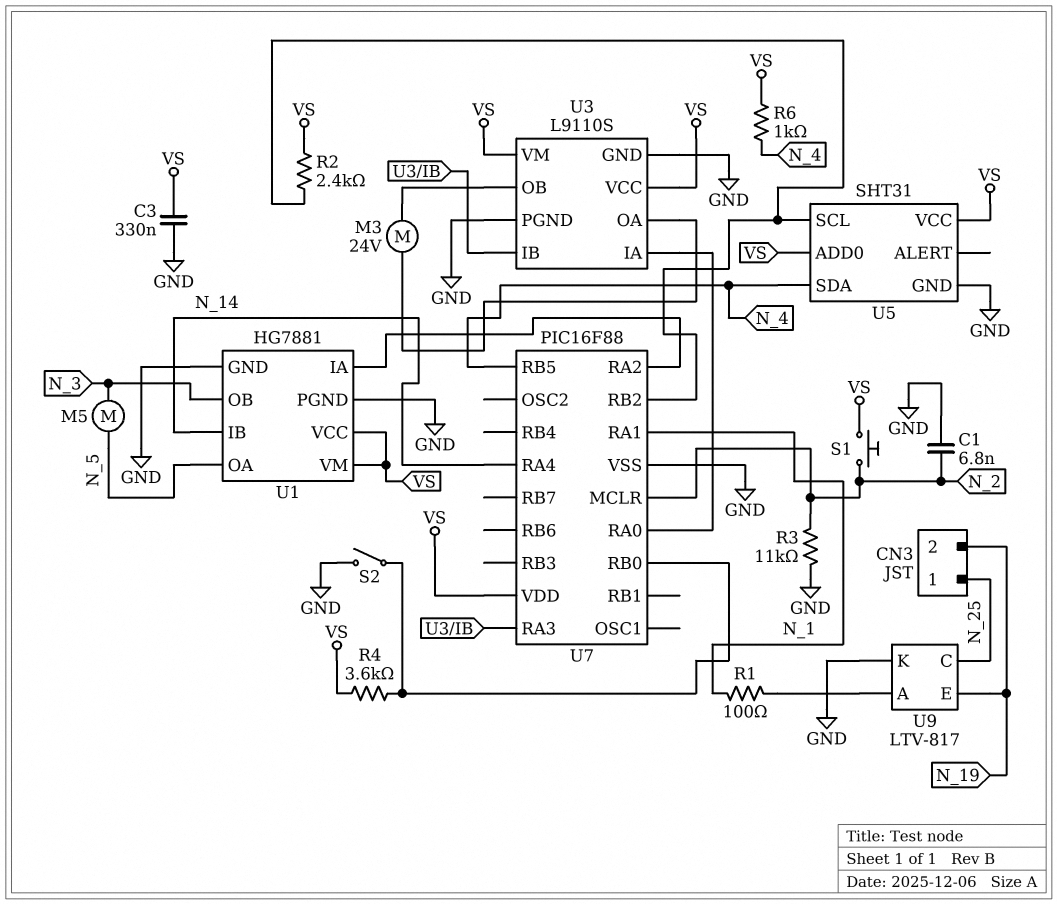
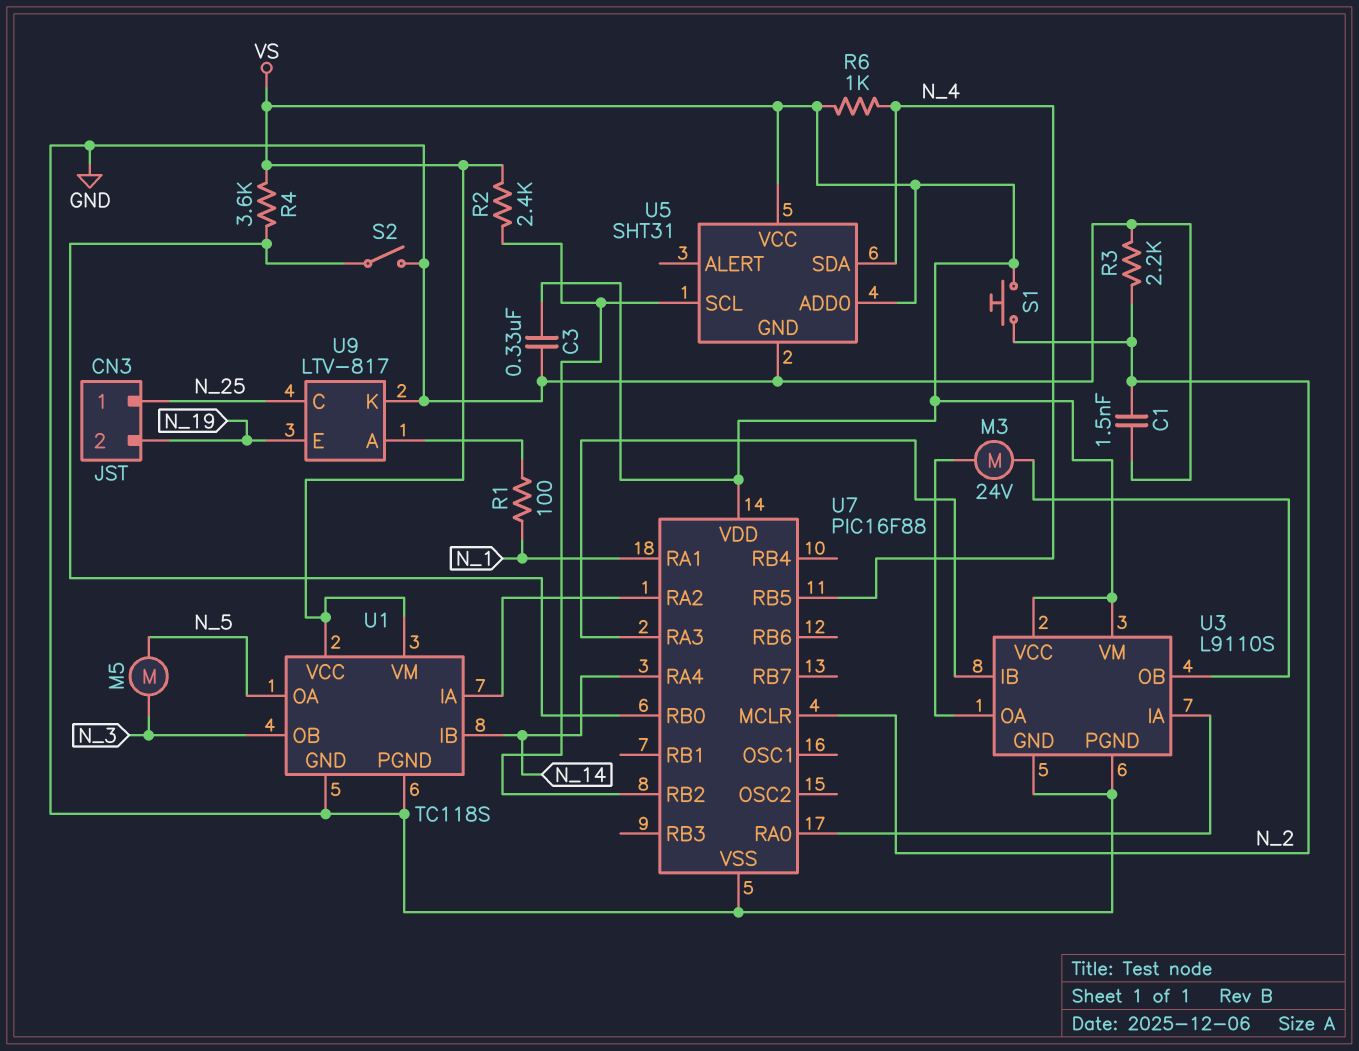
C1: 6.8nF (GND, N_2) -> 1.5nF (GND, N_2)
R3: 11k (GND, N_2) -> 2.2k (GND, N_2)
U1: HG7881 -> TC118S

